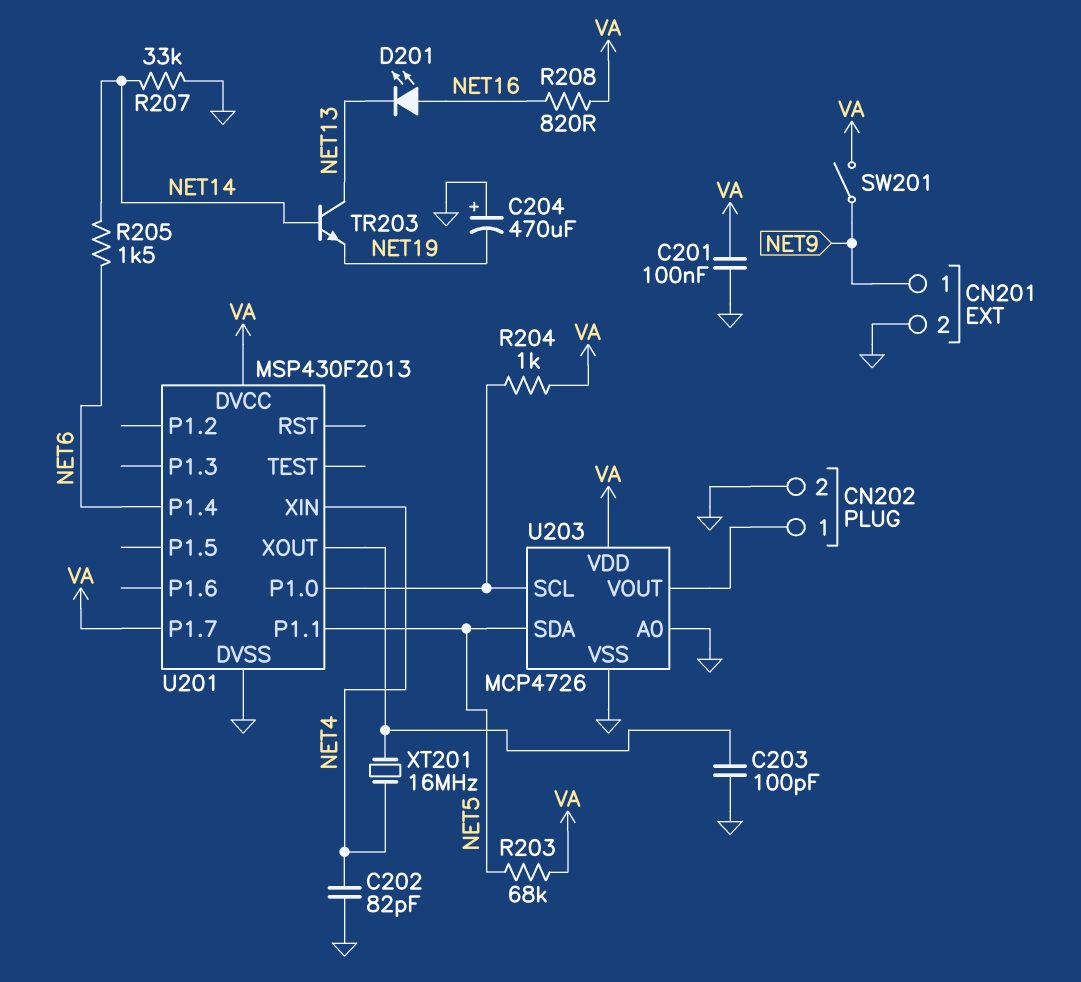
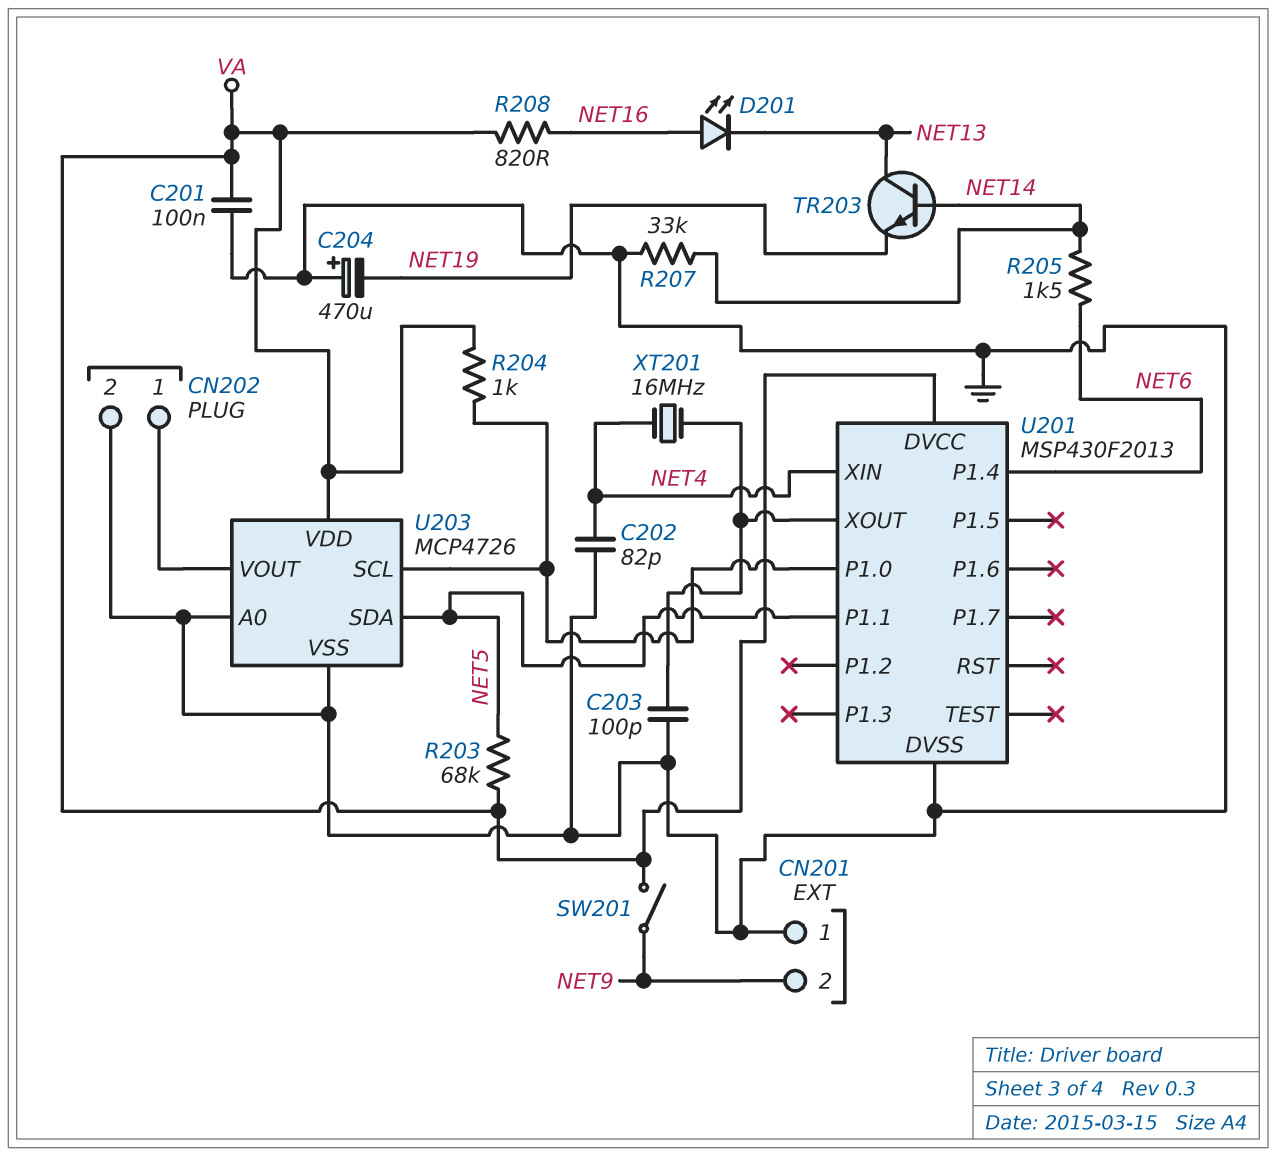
CN201 pin 1: NET9 -> GND
CN201 pin 2: GND -> NET9
U201 pin P1.7: VA -> none

